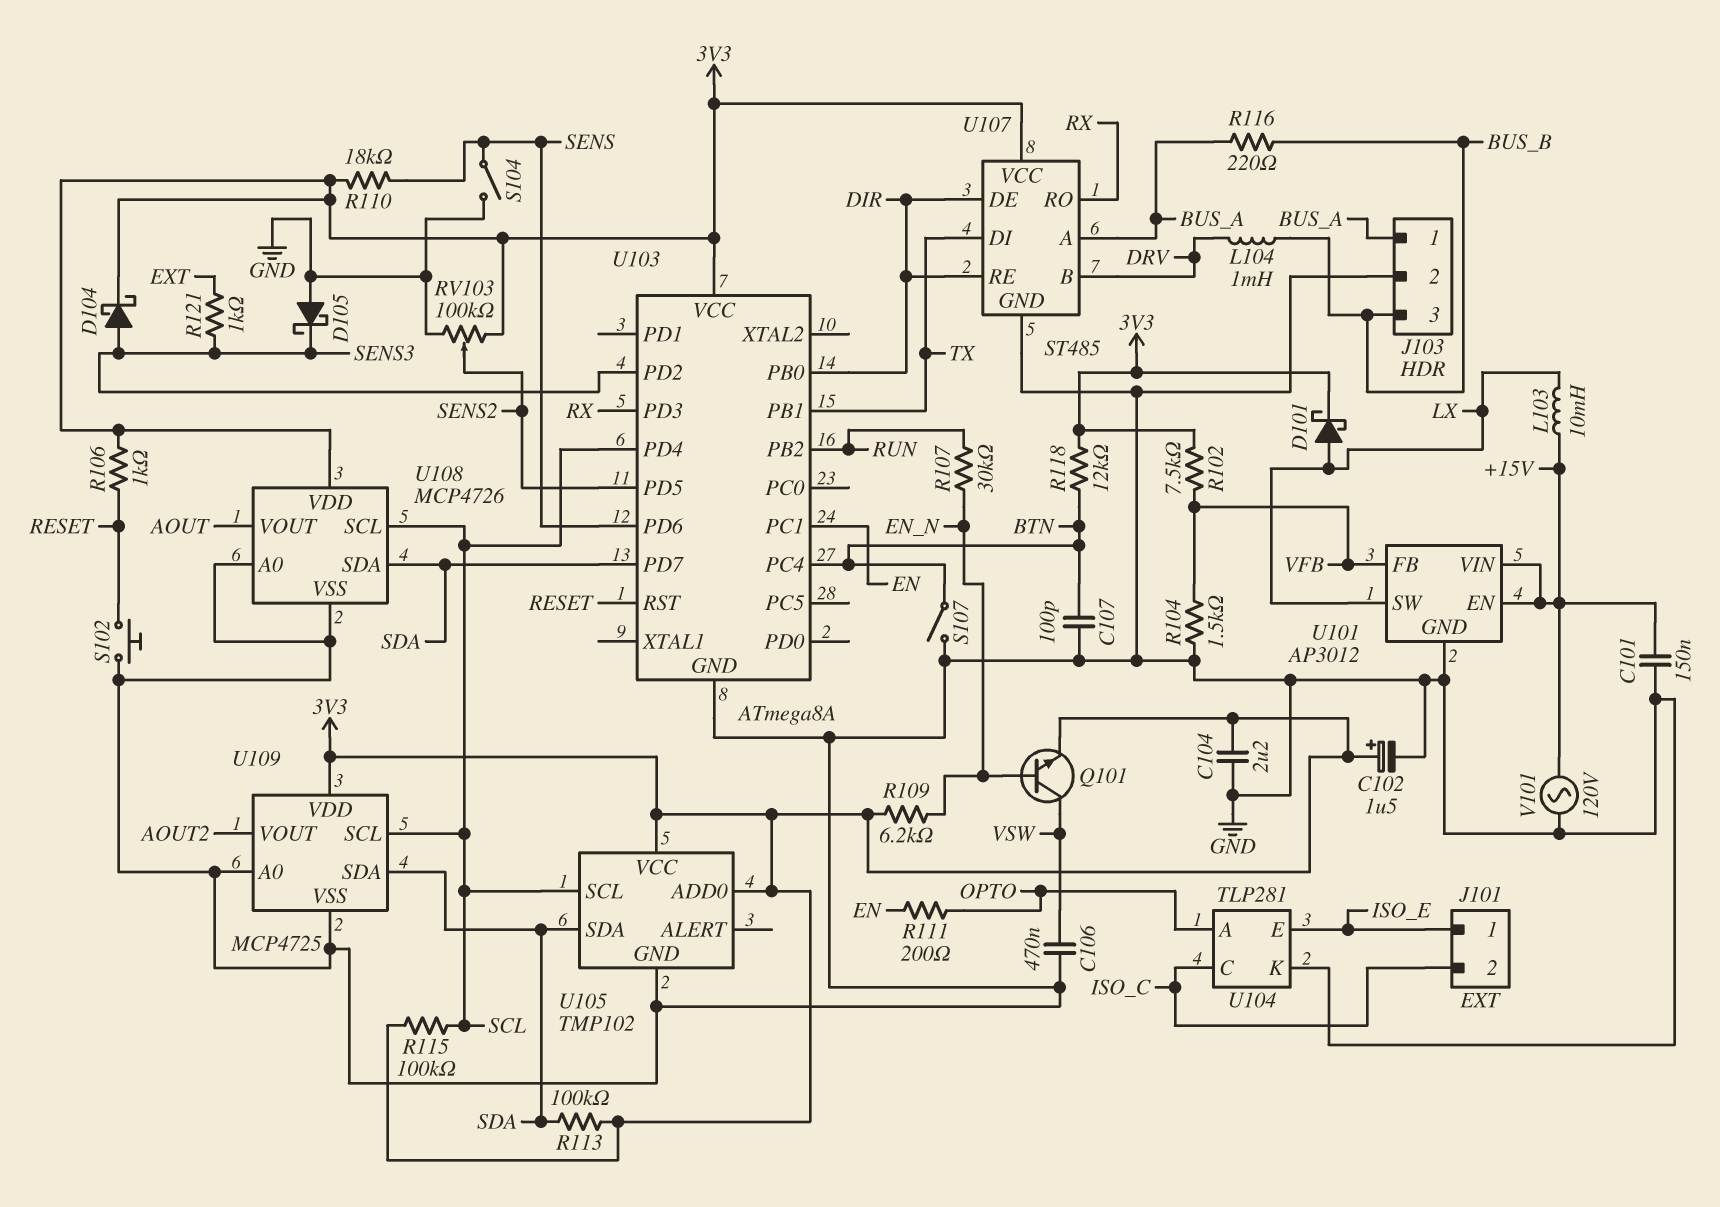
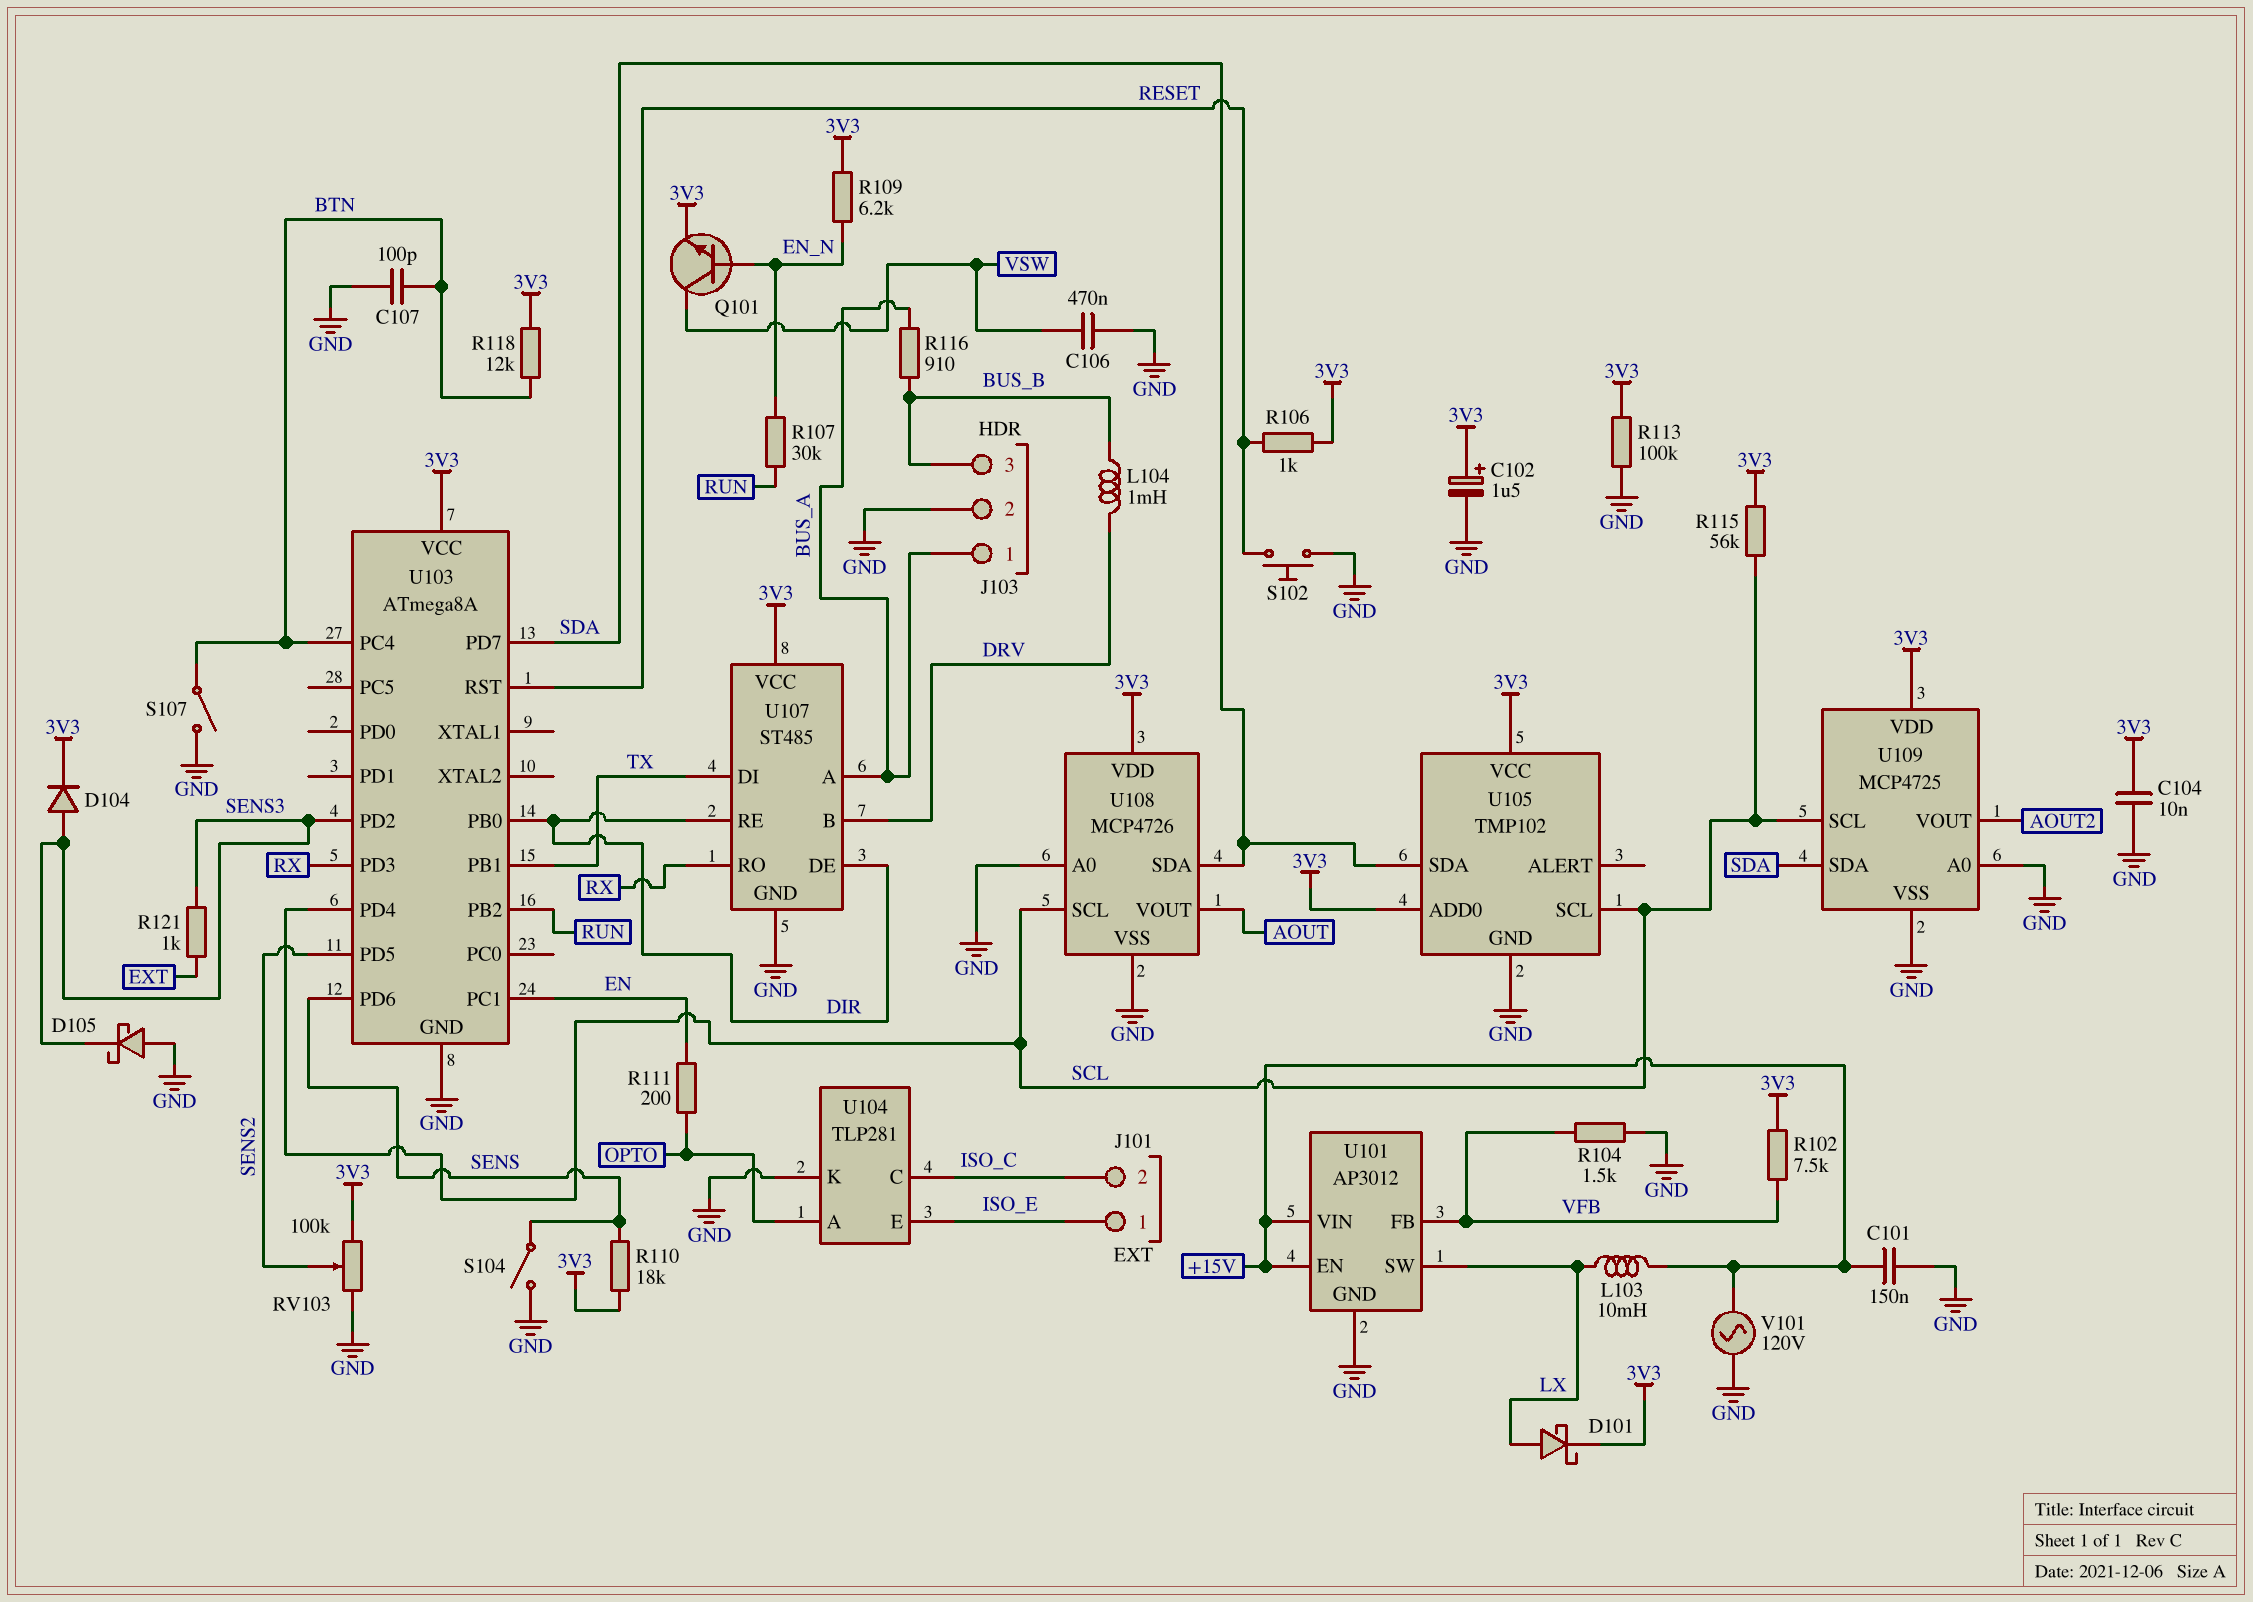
C104: 2.2uF (3V3, GND) -> 10nF (3V3, GND)
D104: schottky (A SENS3, K 3V3) -> diode (A SENS3, K 3V3)
R113: 100k (3V3, SDA) -> 100k (3V3, GND)
R115: 100k (3V3, SCL) -> 56k (3V3, SCL)
R116: 220 (BUS_A, BUS_B) -> 910 (BUS_A, BUS_B)

